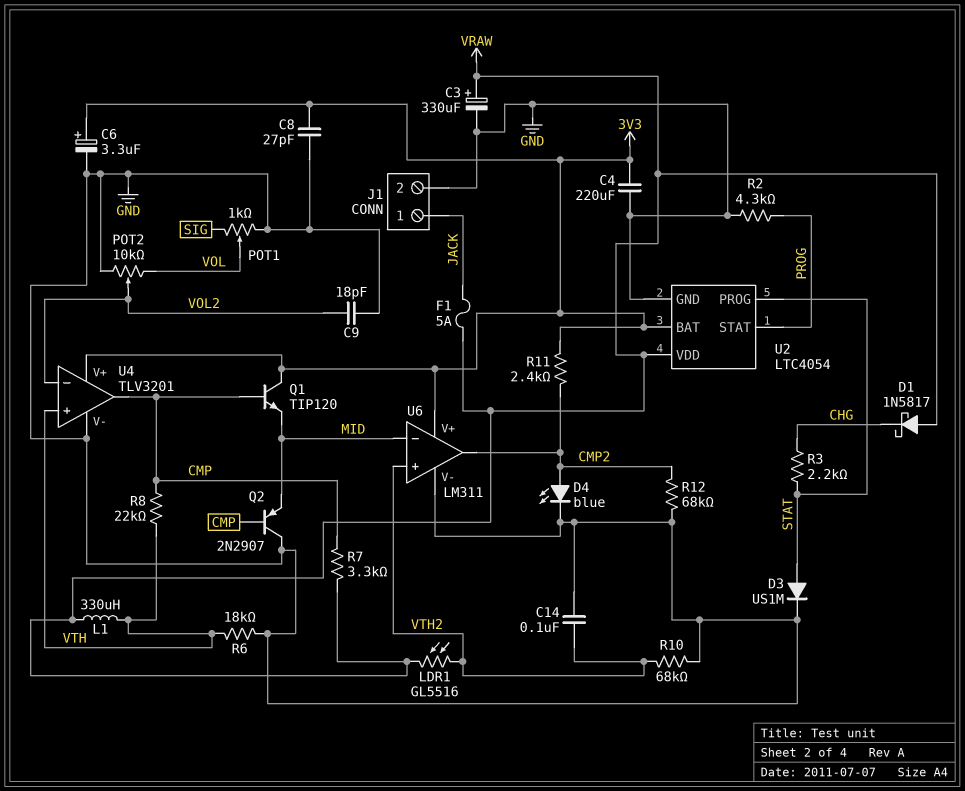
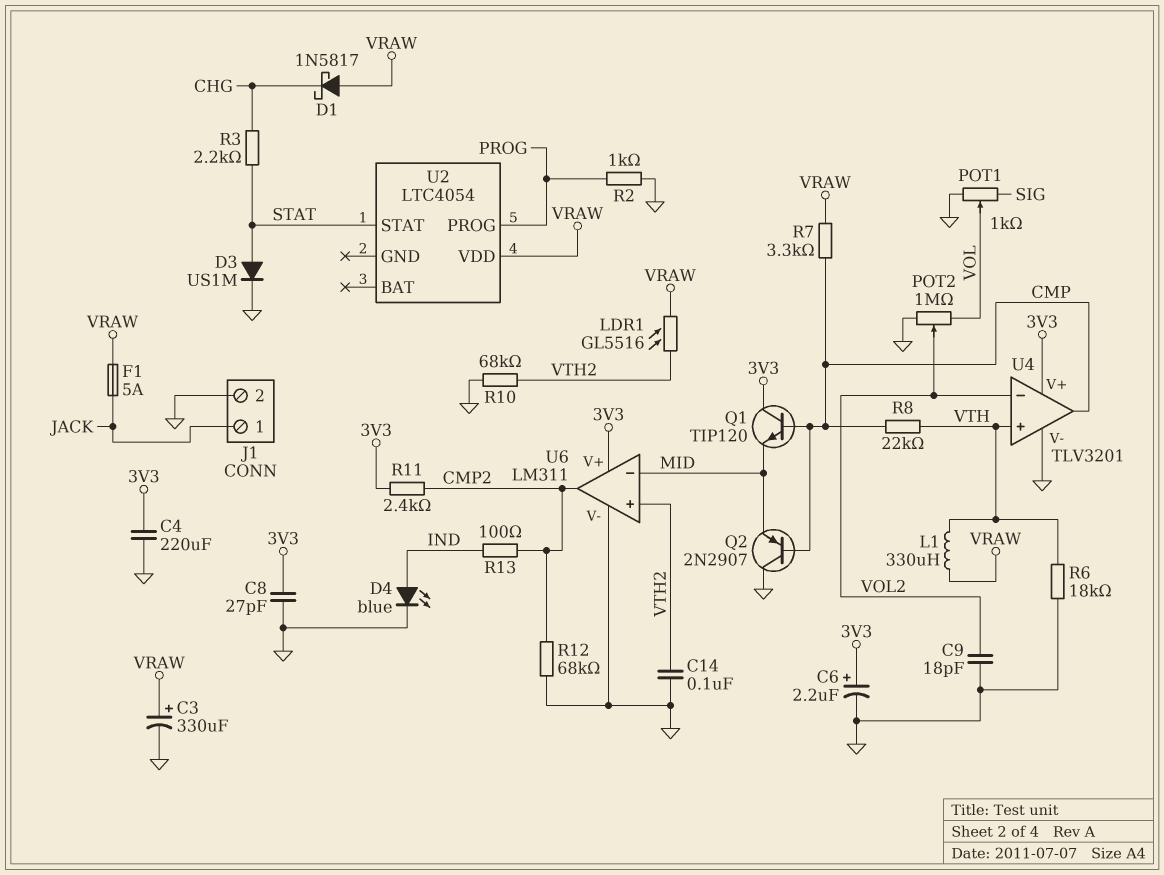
C6: 3.3uF (plus 3V3, minus GND) -> 2.2uF (plus 3V3, minus GND)
D4: LED blue (A CMP2, K GND) -> LED blue (A IND, K GND)
POT2: 10k (GND, VOL, wiper VOL2) -> 1M (GND, VOL, wiper VOL2)
R2: 4.3k (GND, PROG) -> 1k (GND, PROG)
R13: none -> 100 (CMP2, IND)
U2 pin BAT: 3V3 -> none
U2 pin GND: GND -> none
U2 pin PROG: STAT -> PROG
U2 pin STAT: PROG -> STAT

